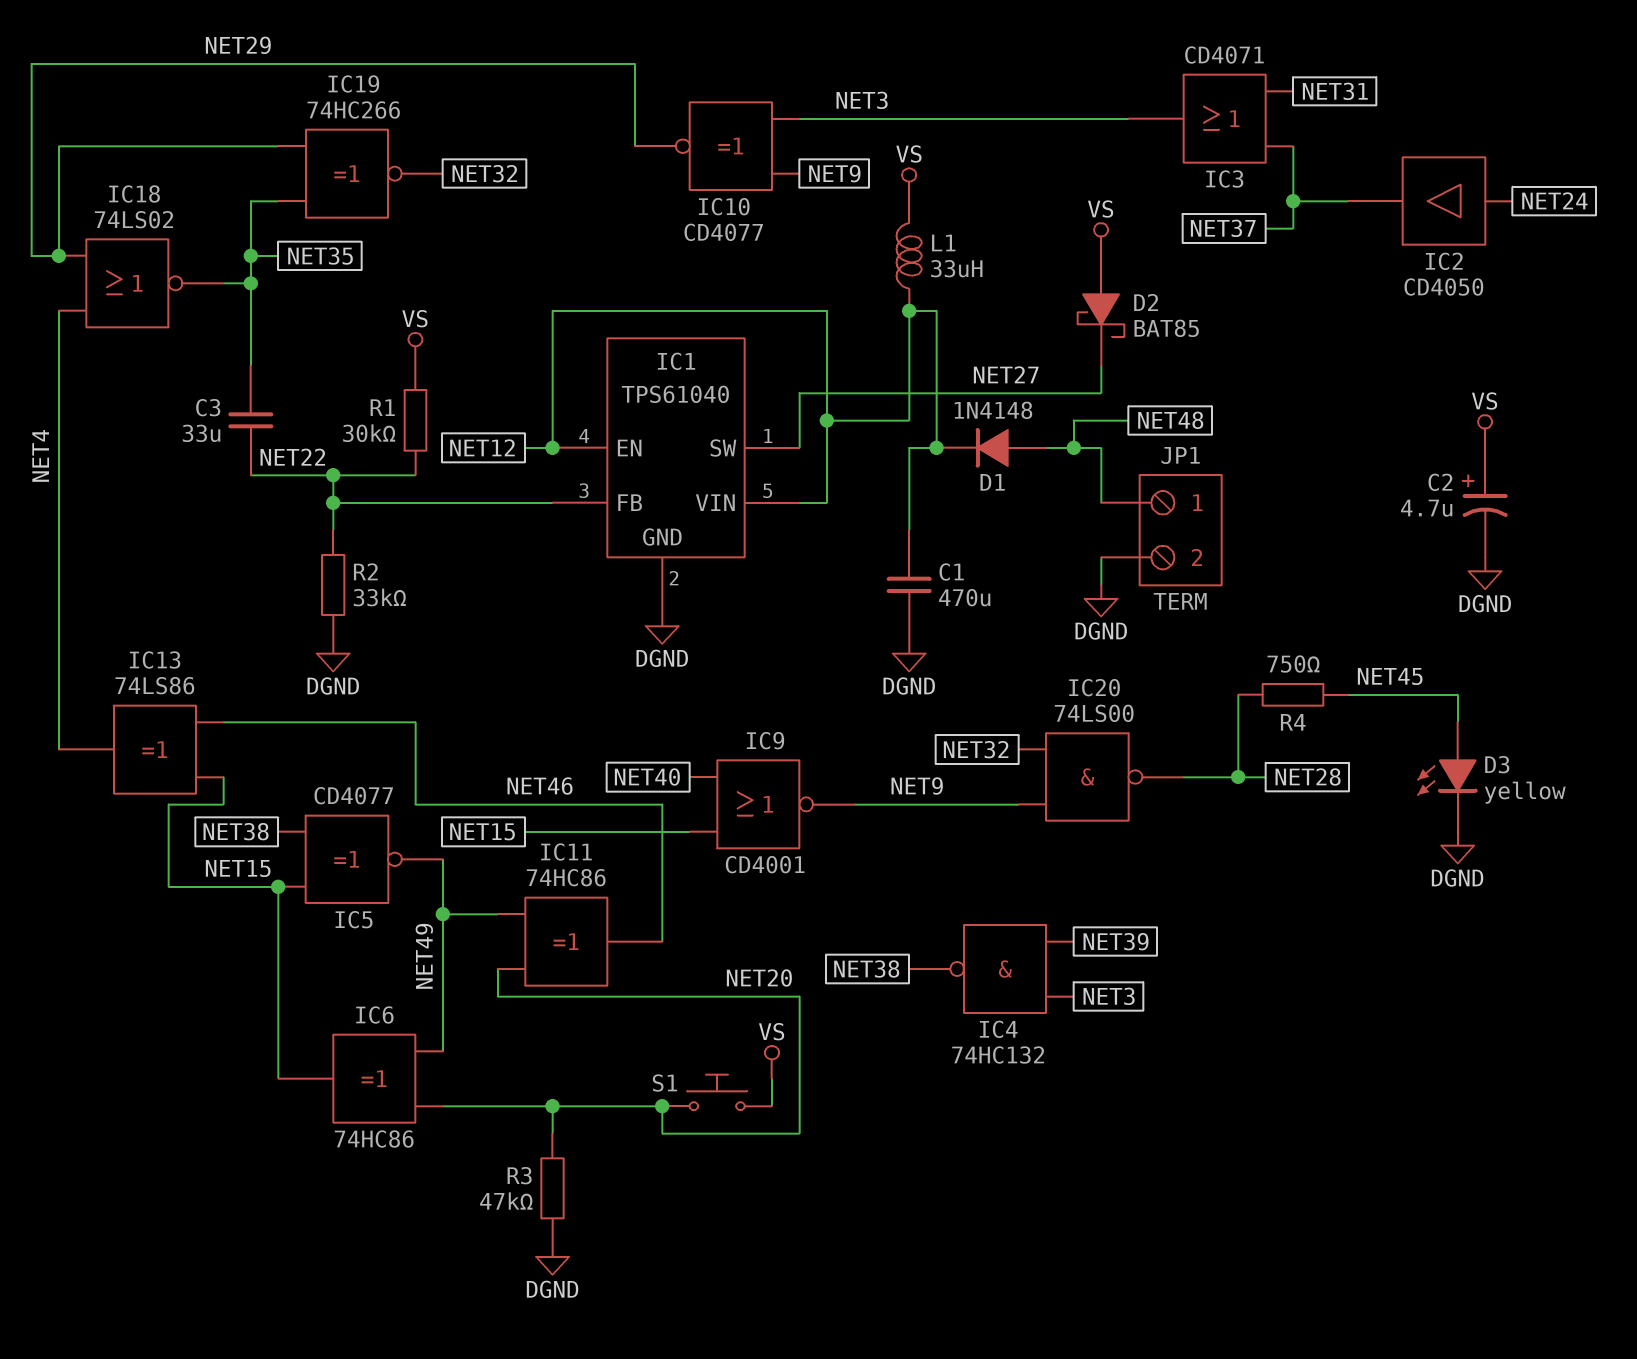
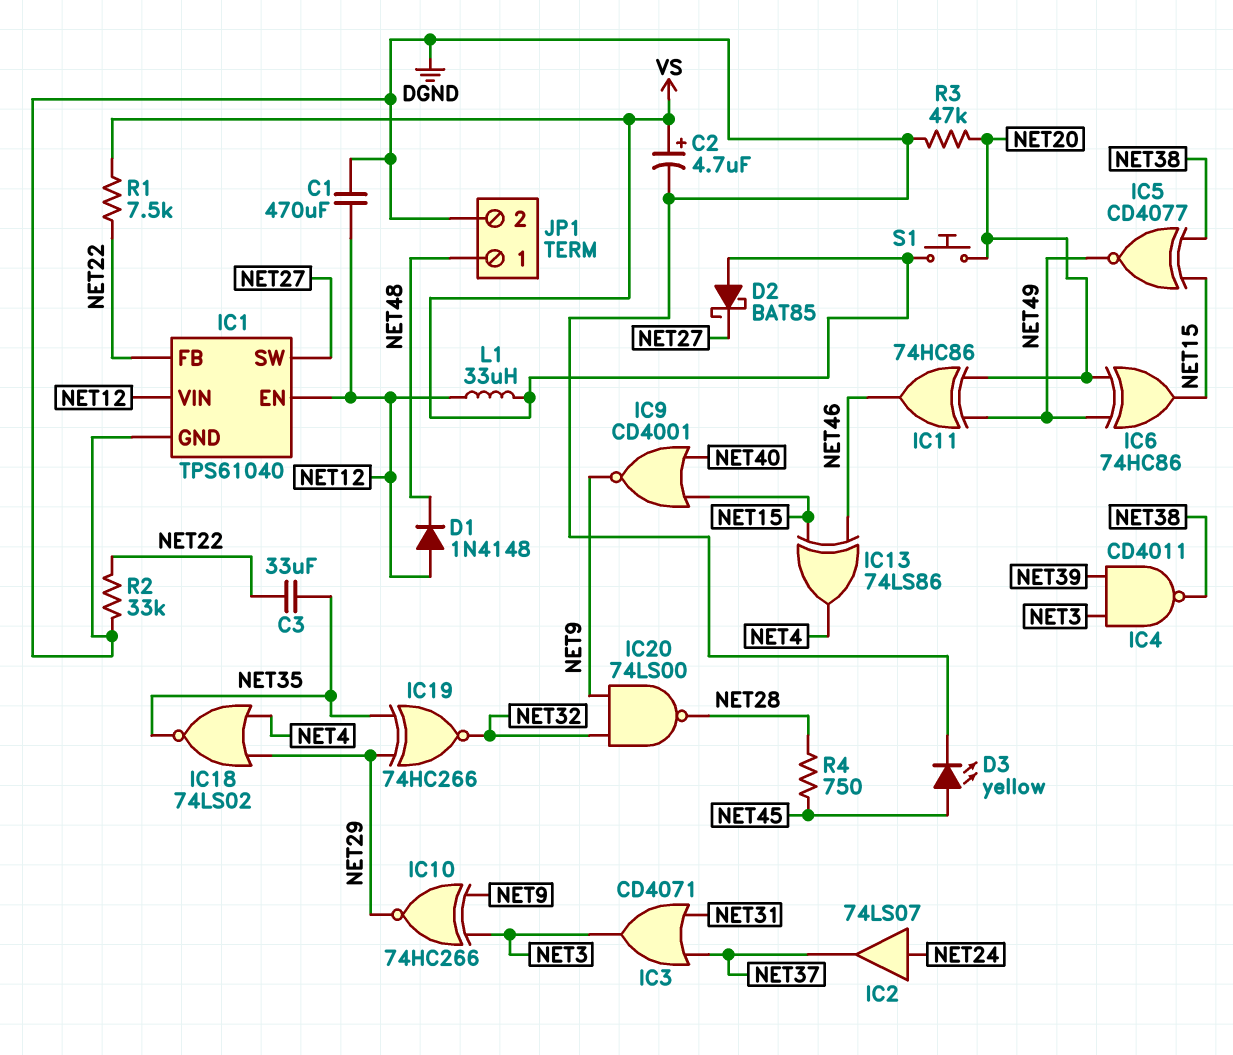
D1: diode 1N4148 (A NET48, K NET12) -> diode 1N4148 (A NET12, K NET48)
IC2: buffer CD4050 (in NET24, out NET37) -> buffer 74LS07 (in NET24, out NET37)
IC4: NAND 74HC132 (in NET3, in NET39, out NET38) -> NAND CD4011 (in NET3, in NET39, out NET38)
IC10: XNOR CD4077 (in NET3, in NET9, out NET29) -> XNOR 74HC266 (in NET3, in NET9, out NET29)
R1: 30k (NET22, VS) -> 7.5k (NET22, VS)

